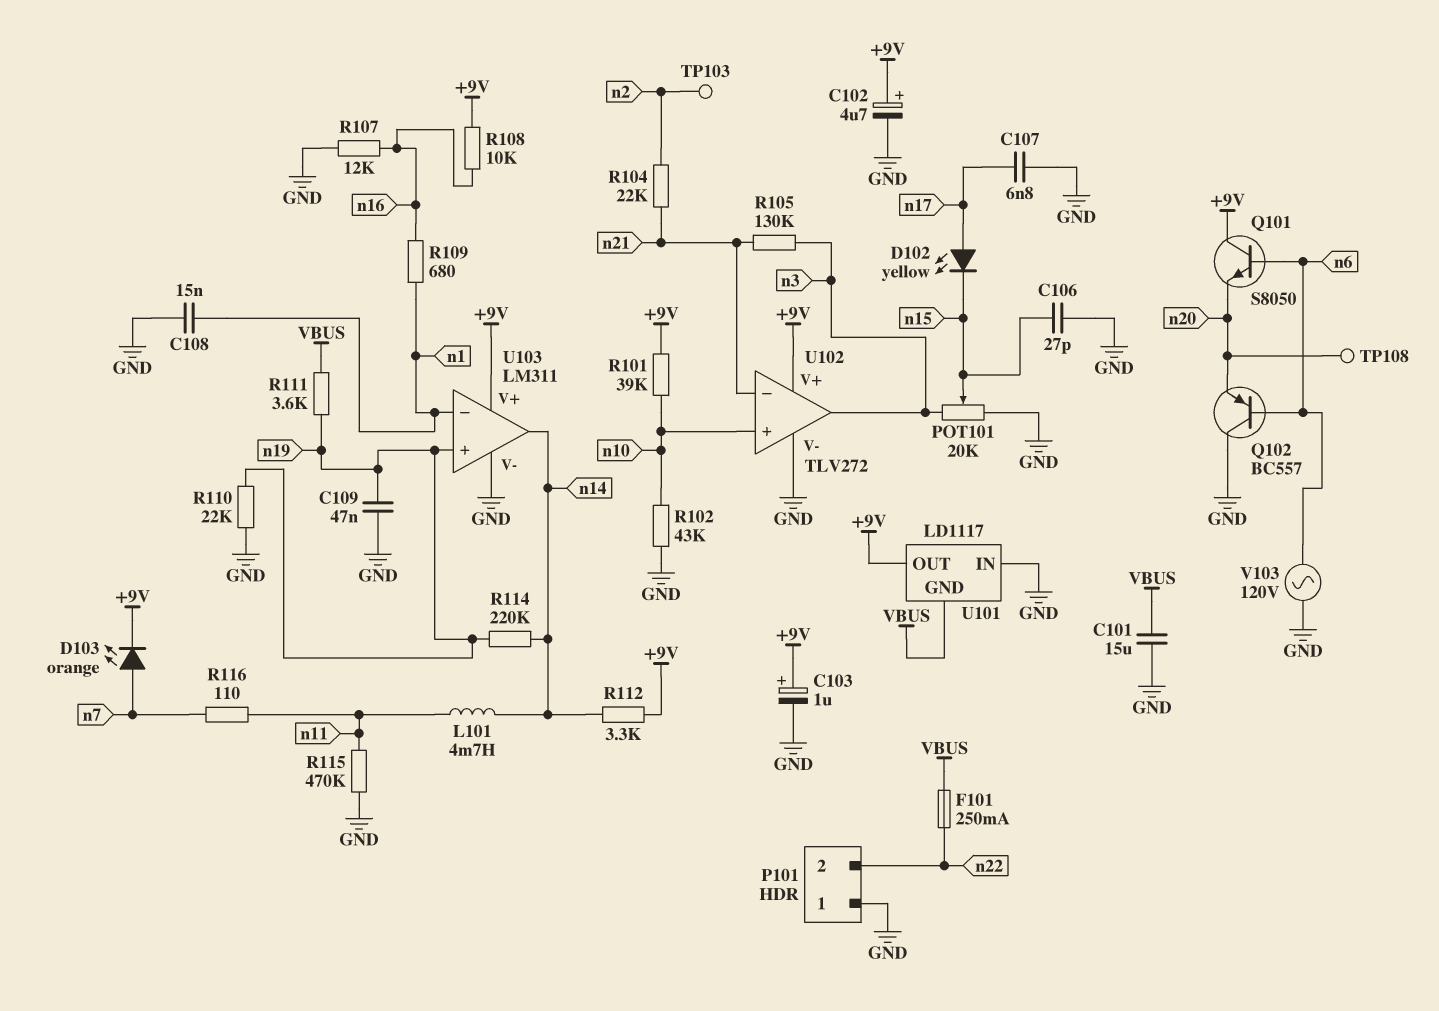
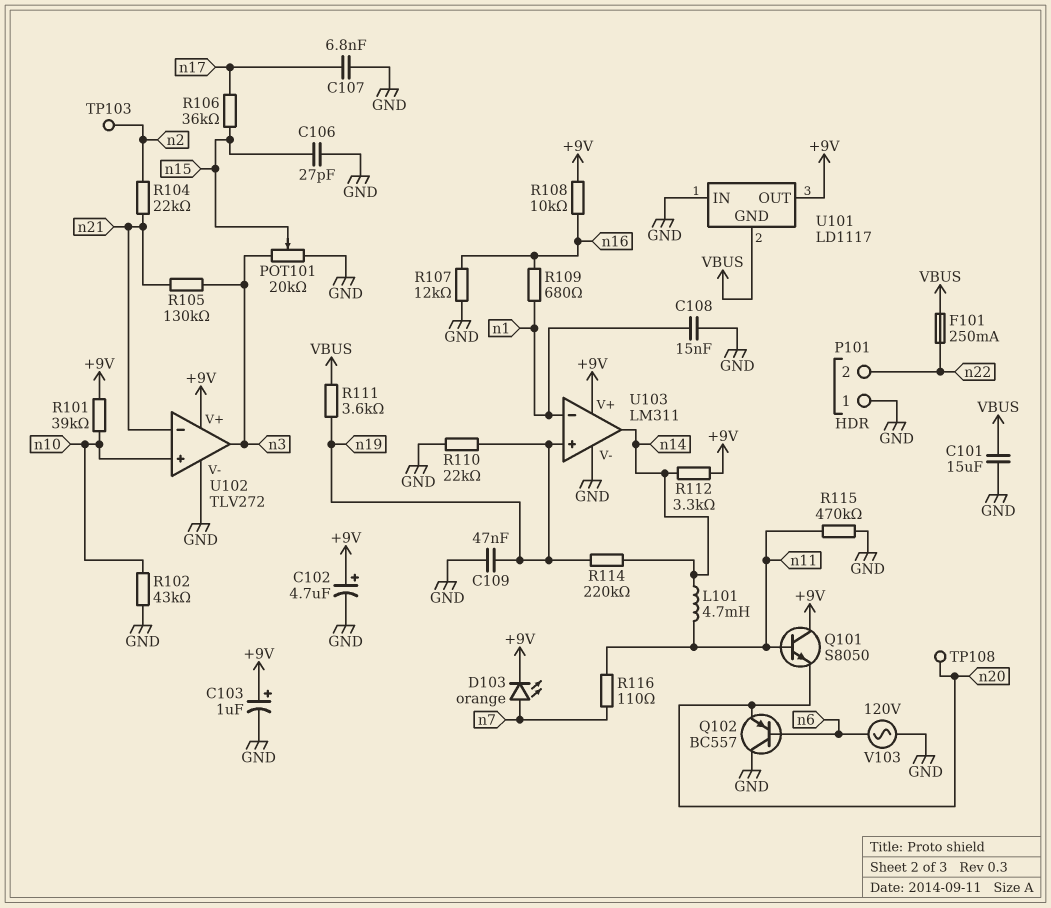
D102: LED yellow (A n17, K n15) -> none
Q101: NPN S8050 (B n6, C +9V, E n20) -> NPN S8050 (B n11, C +9V, E n20)
R106: none -> 36k (n15, n17)

